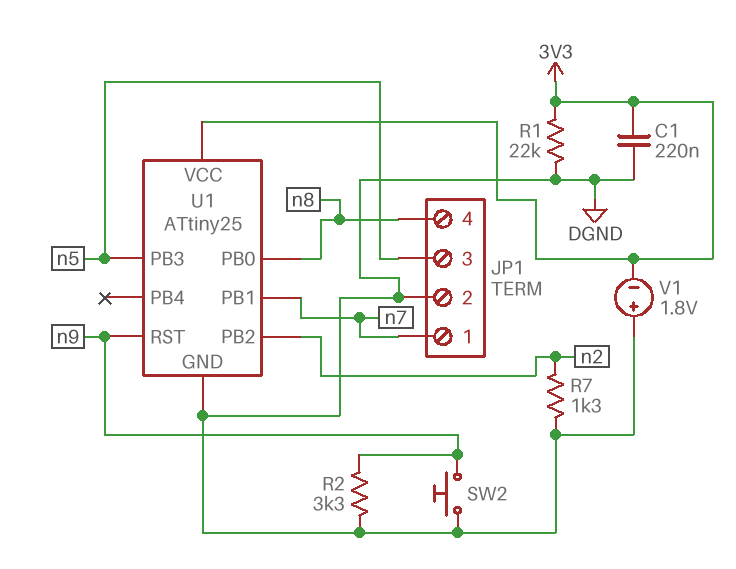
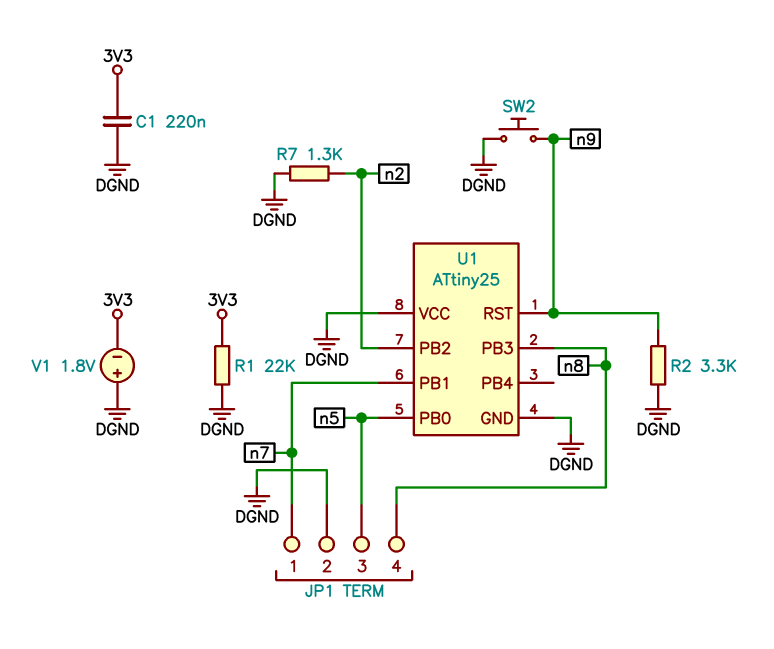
U1 pin PB0: n8 -> n5
U1 pin PB3: n5 -> n8
U1 pin VCC: 3V3 -> DGND

